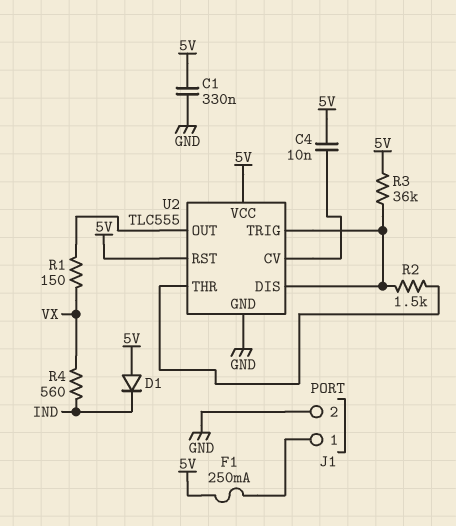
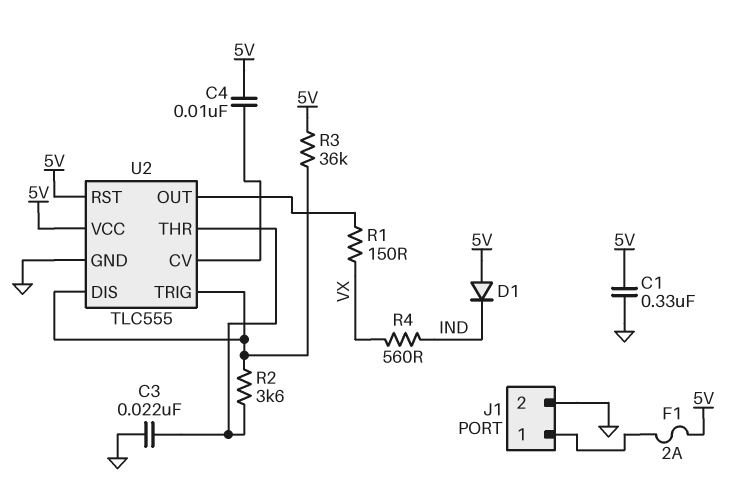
C3: none -> 22nF (GND, U2/THR)
F1: 250mA (5V, J1/1) -> 2A (5V, J1/1)
R2: 1.5k (U2/DIS, U2/THR) -> 3.6k (U2/DIS, U2/THR)

